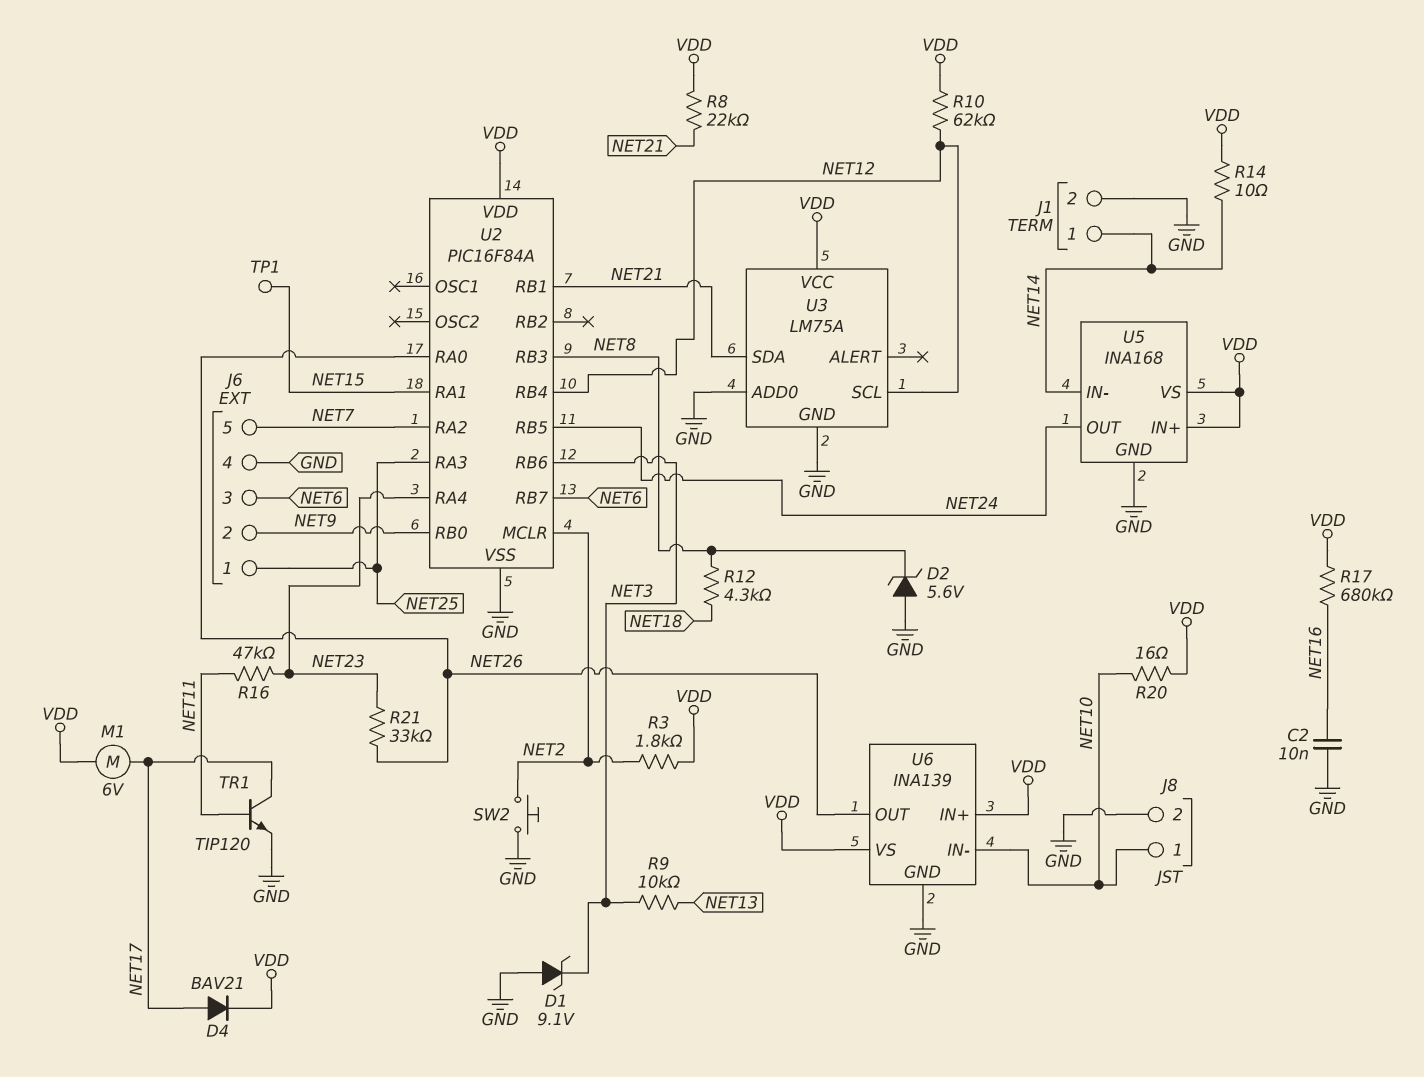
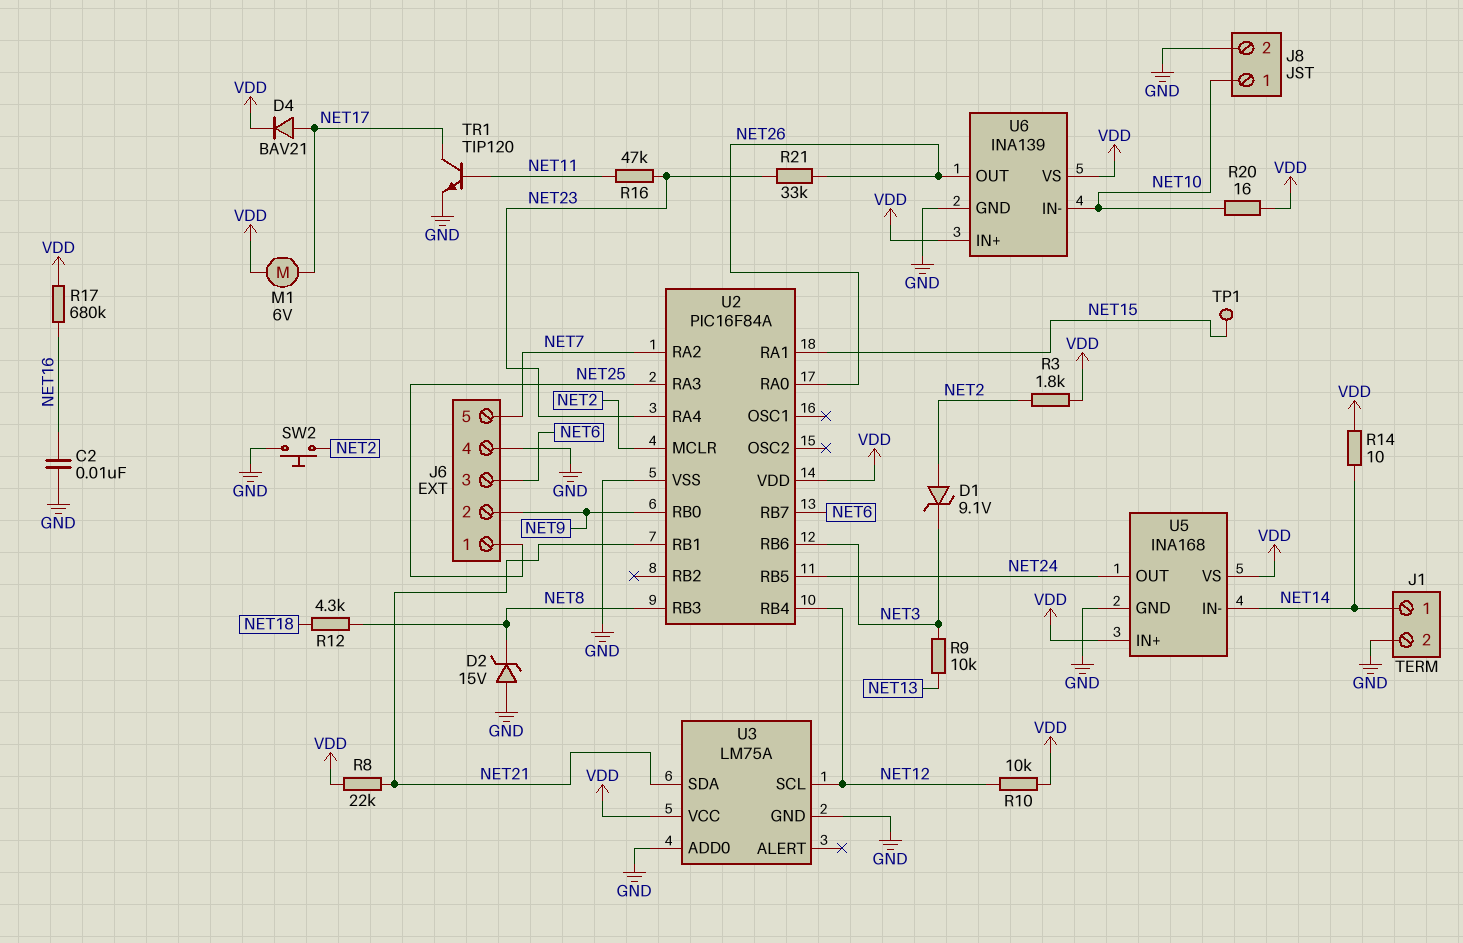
D1: zener 9.1V (A GND, K NET3) -> zener 9.1V (A NET2, K NET3)
D2: zener 5.6V (A GND, K NET8) -> zener 15V (A GND, K NET8)
R10: 62k (NET12, VDD) -> 10k (NET12, VDD)

